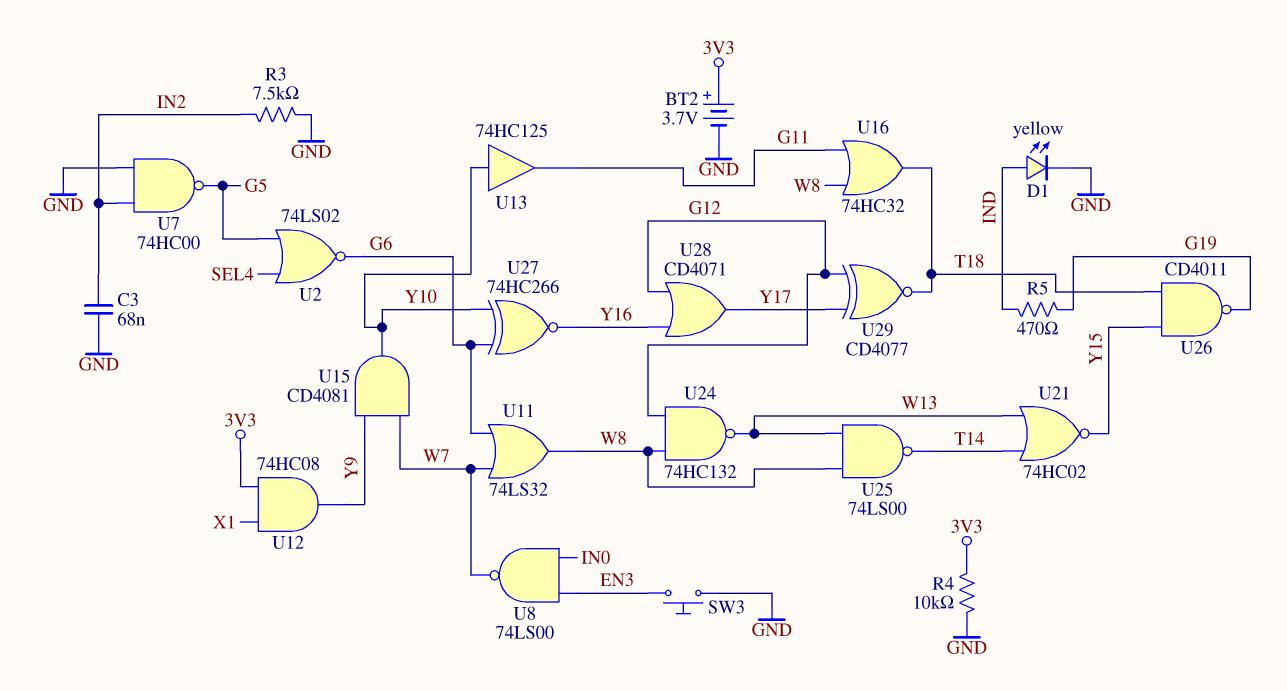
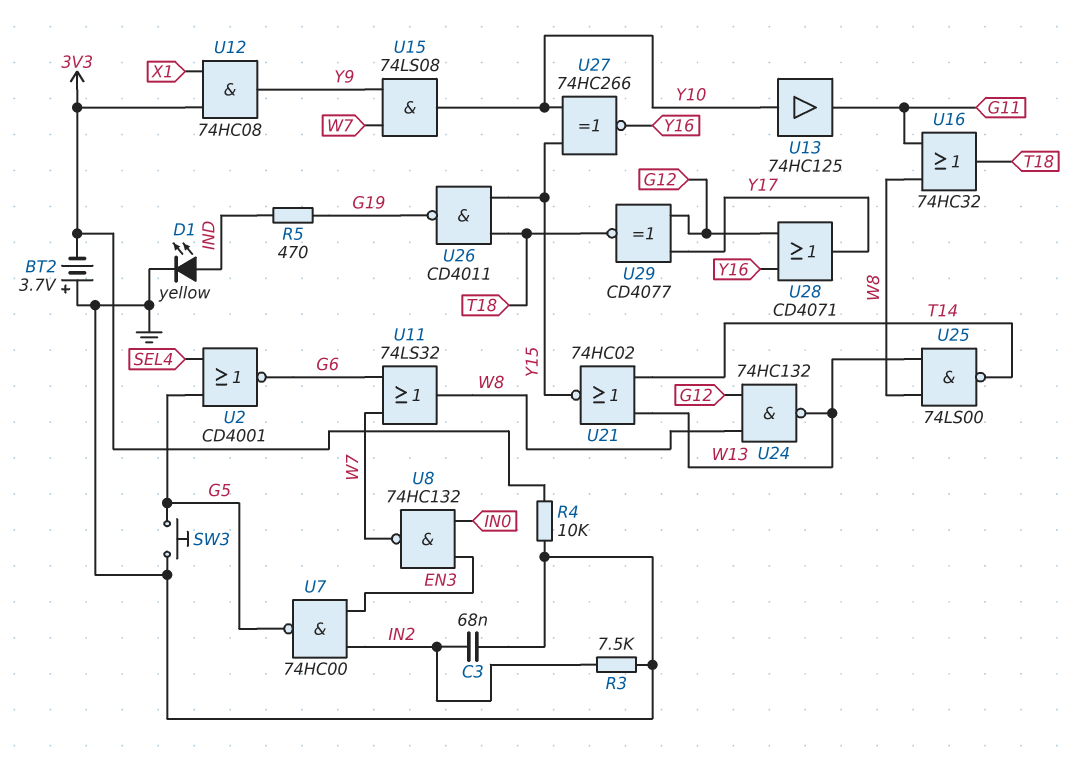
BT2: 3.7V (plus 3V3, minus GND) -> 3.7V (plus GND, minus 3V3)
SW3: button (EN3, GND) -> button (G5, GND)
U2: NOR 74LS02 (in G5, in SEL4, out G6) -> NOR CD4001 (in G5, in SEL4, out G6)
U7: NAND 74HC00 (in GND, in IN2, out G5) -> NAND 74HC00 (in EN3, in IN2, out G5)
U8: NAND 74LS00 (in EN3, in IN0, out W7) -> NAND 74HC132 (in EN3, in IN0, out W7)
U15: AND CD4081 (in W7, in Y9, out Y10) -> AND 74LS08 (in W7, in Y9, out Y10)
U27: XNOR 74HC266 (in G6, in Y10, out Y16) -> XNOR 74HC266 (in Y10, in Y15, out Y16)

